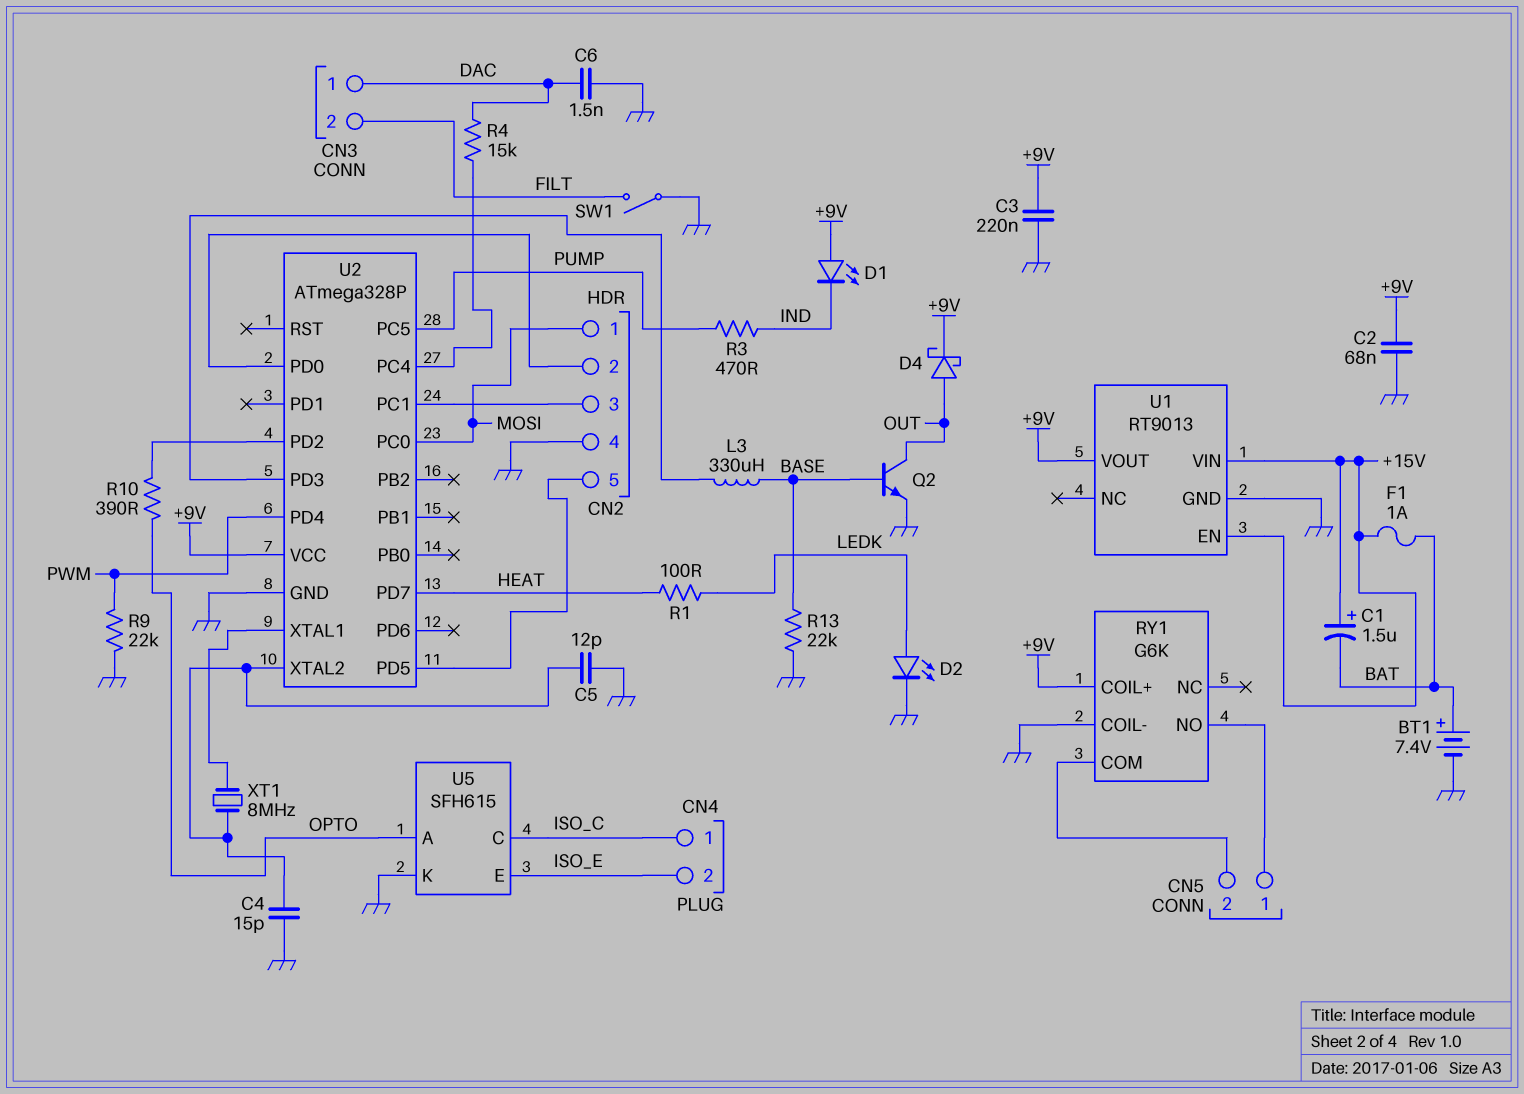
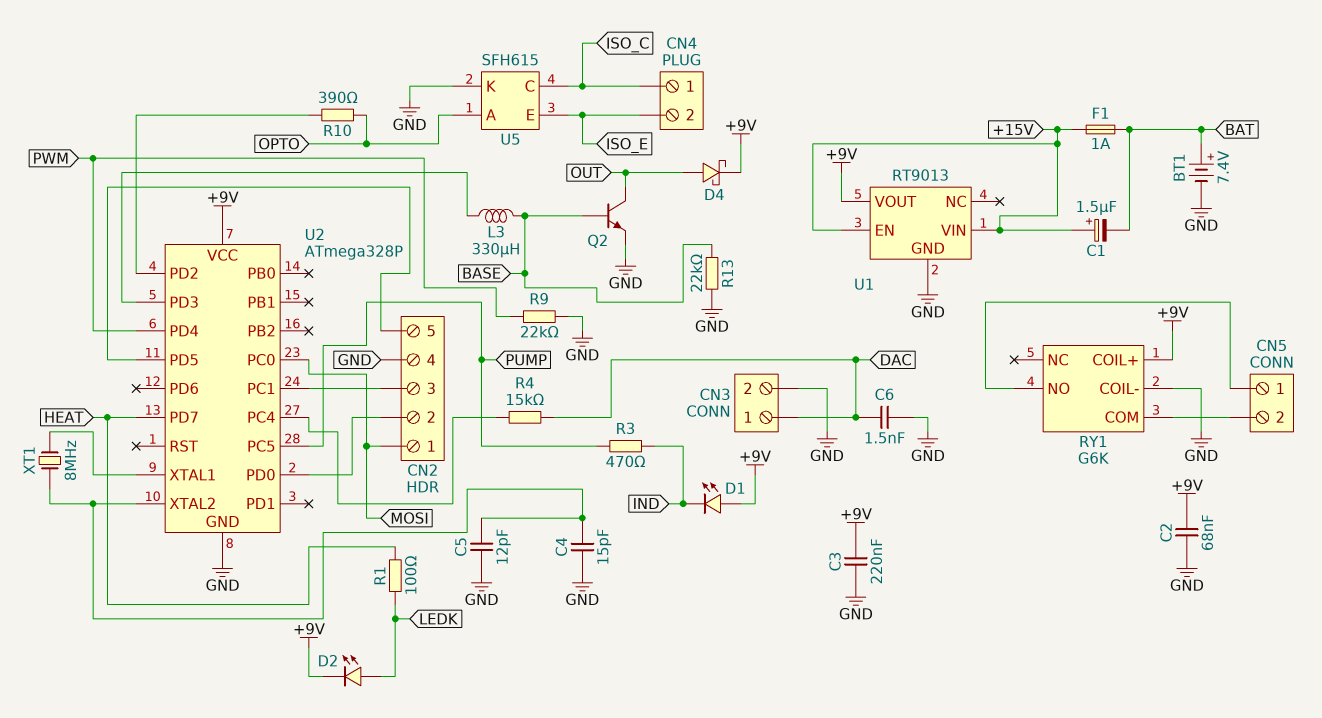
CN3 pin 2: FILT -> GND
D2: LED (A LEDK, K GND) -> LED (A LEDK, K +9V)
SW1: switch (FILT, GND) -> none

